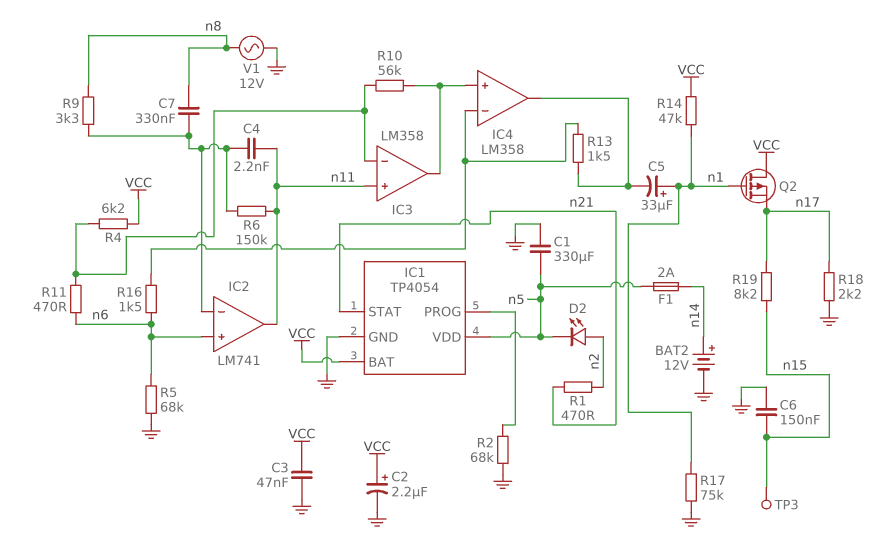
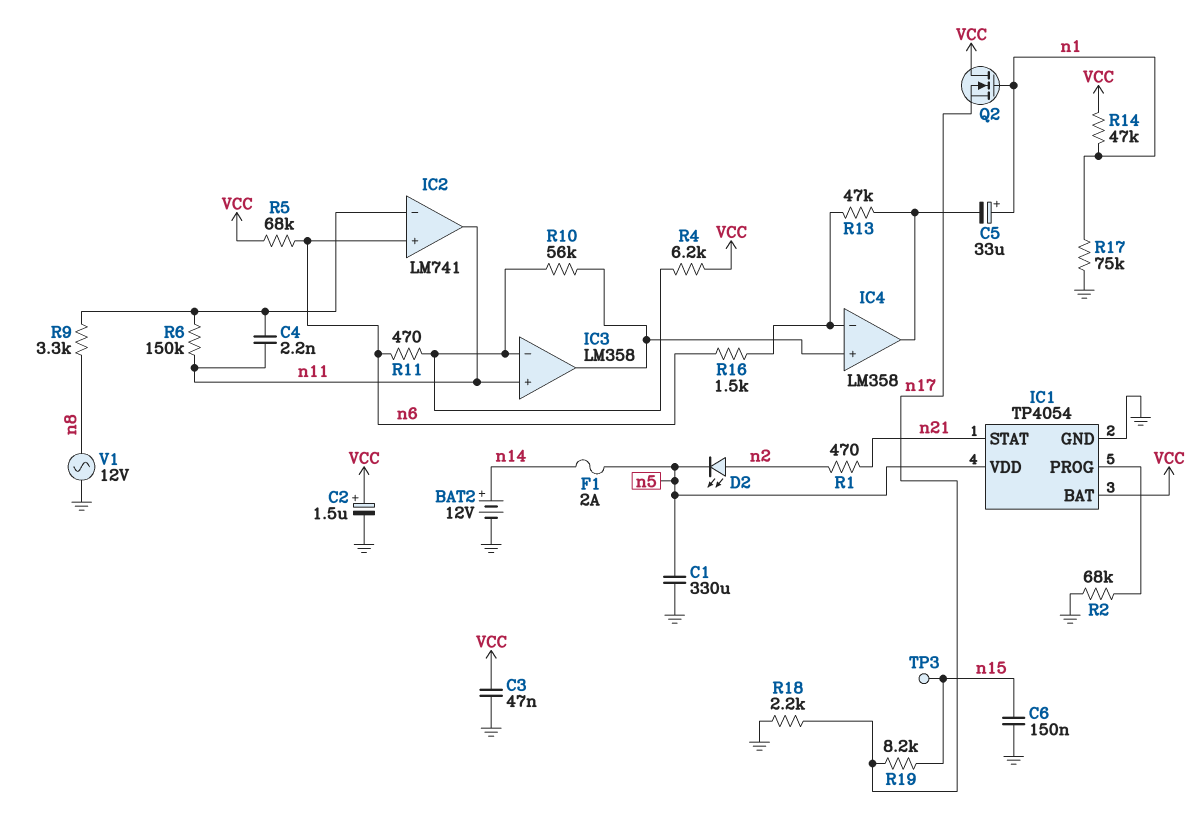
C2: 2.2uF (plus VCC, minus GND) -> 1.5uF (plus VCC, minus GND)
C7: 330nF (IC2/in-, n8) -> none
Q2: PMOS (G n1, D VCC, S n17) -> NMOS (G n1, D VCC, S n17)
R5: 68k (GND, n6) -> 68k (VCC, n6)
R13: 1.5k (IC4/in-, IC4/out) -> 47k (IC4/in-, IC4/out)

